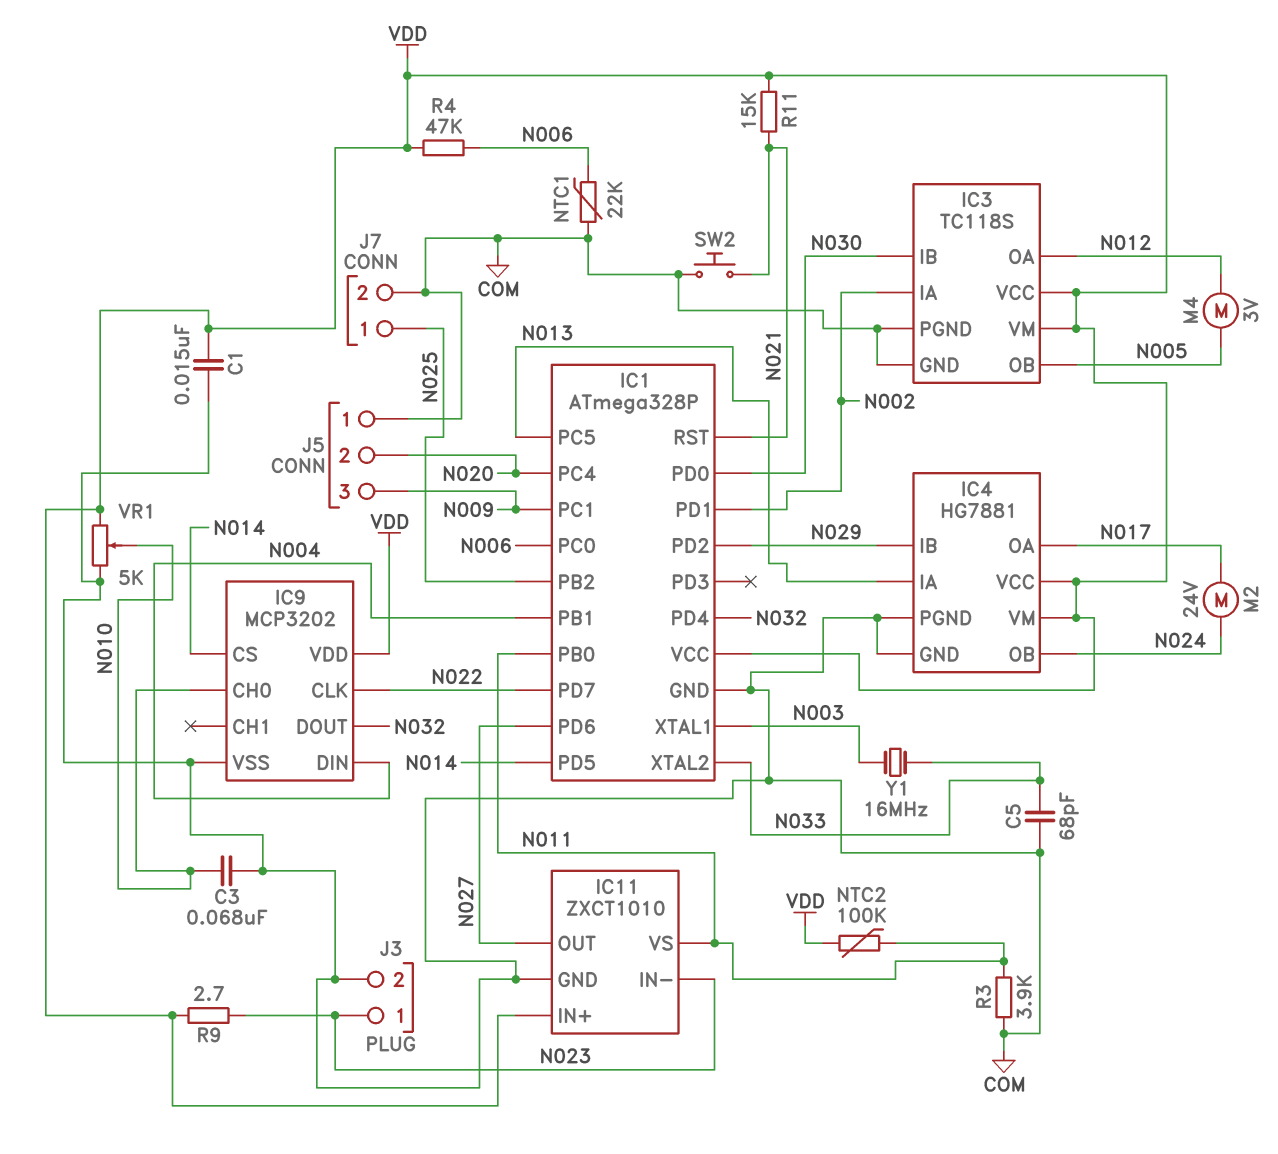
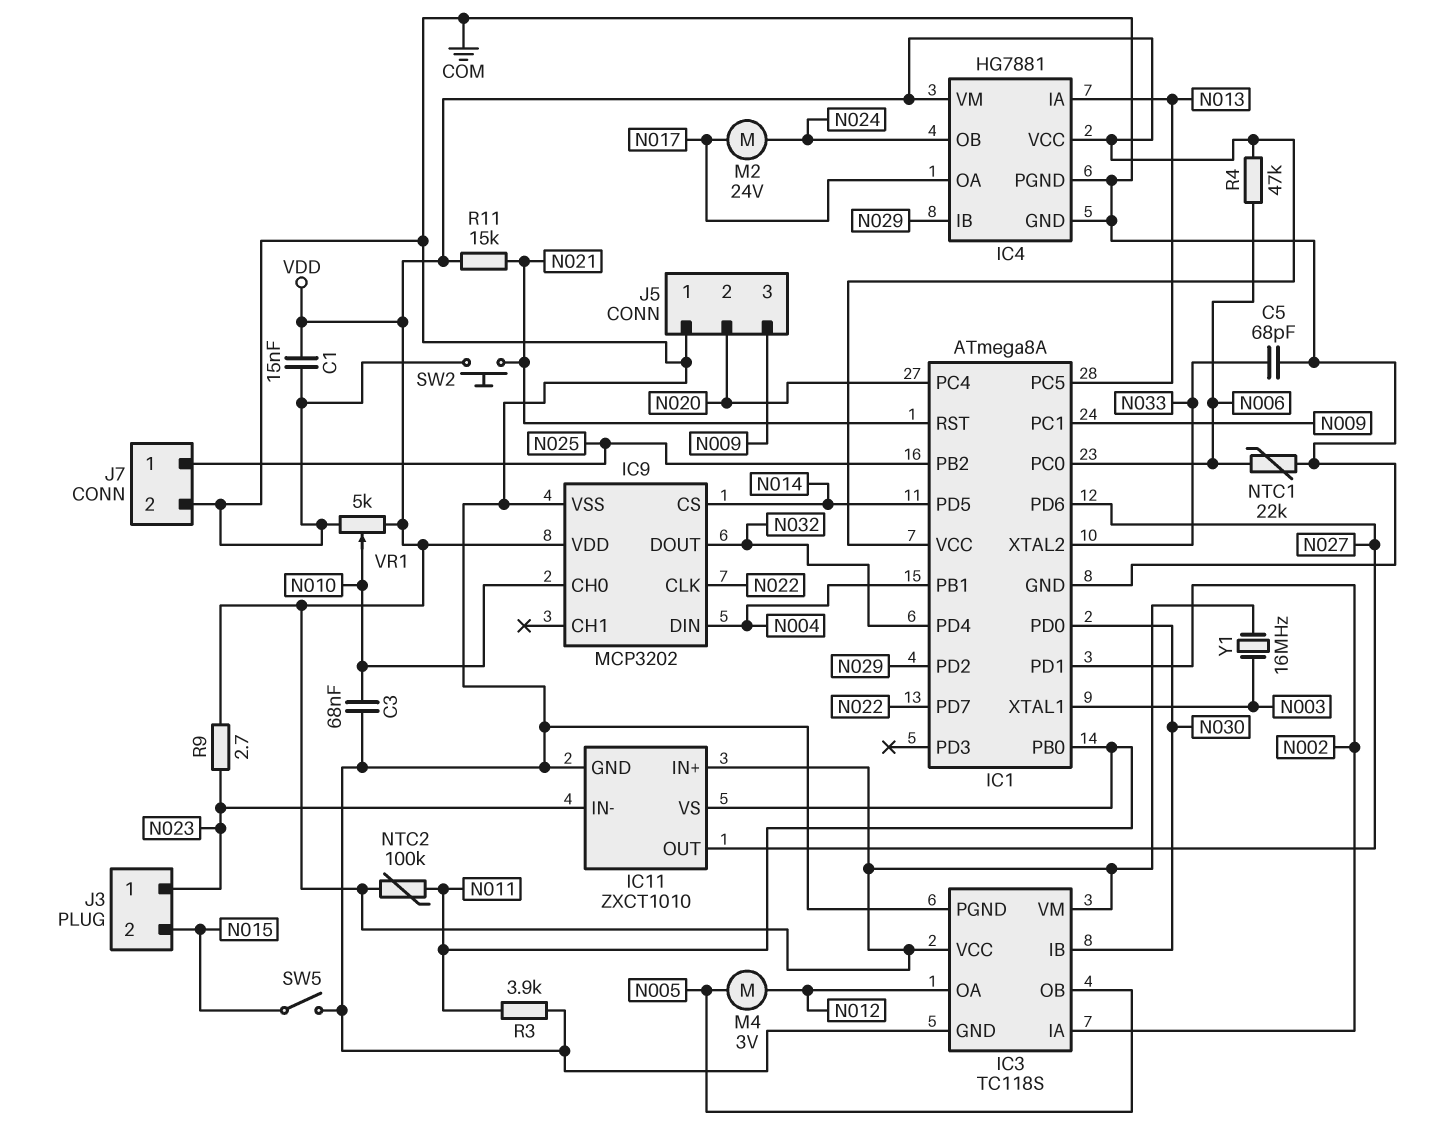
IC1: ATmega328P -> ATmega8A
J3 pin 2: COM -> N015
SW5: none -> switch (COM, N015)
Y1: 16MHz (N003, N033) -> 16MHz (N003, VDD)

